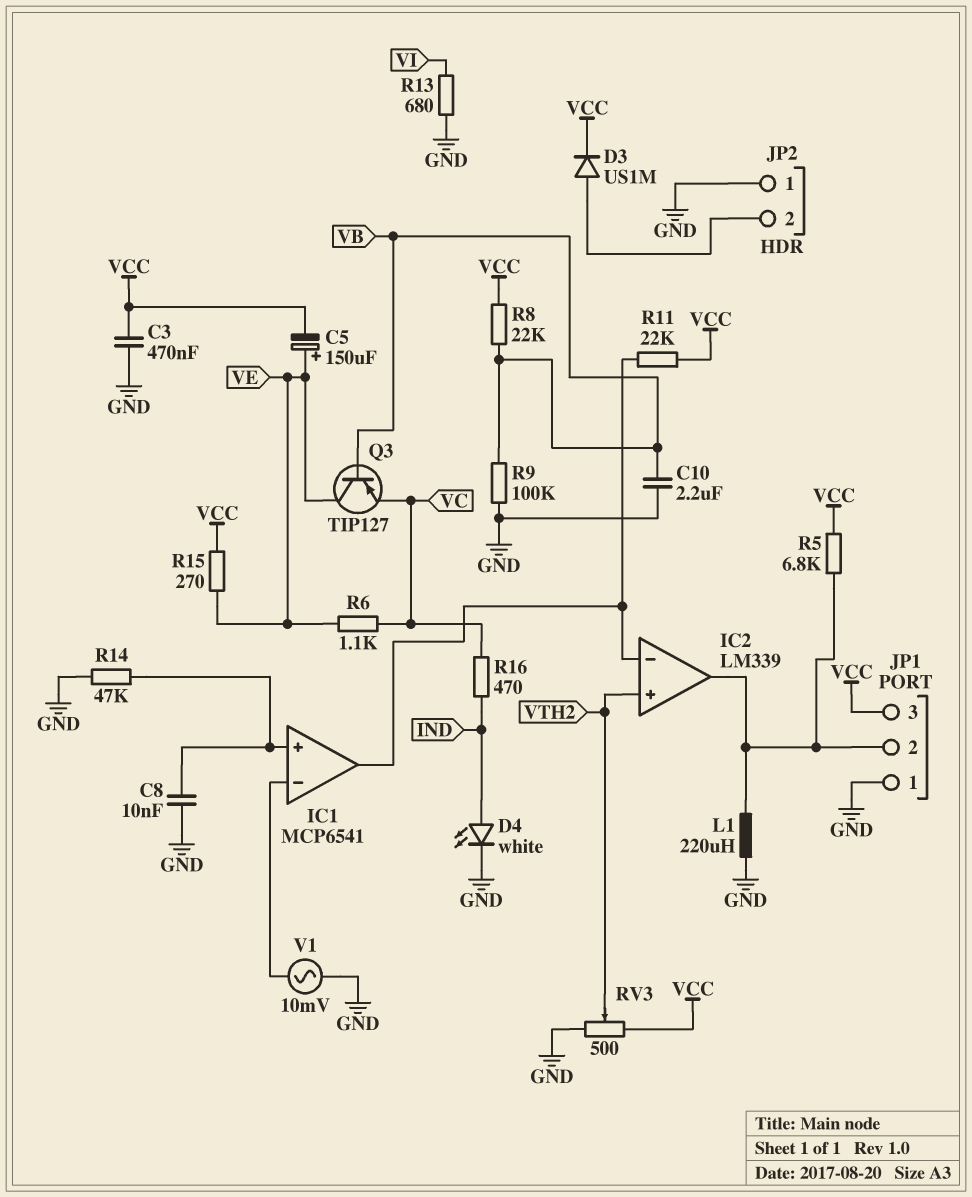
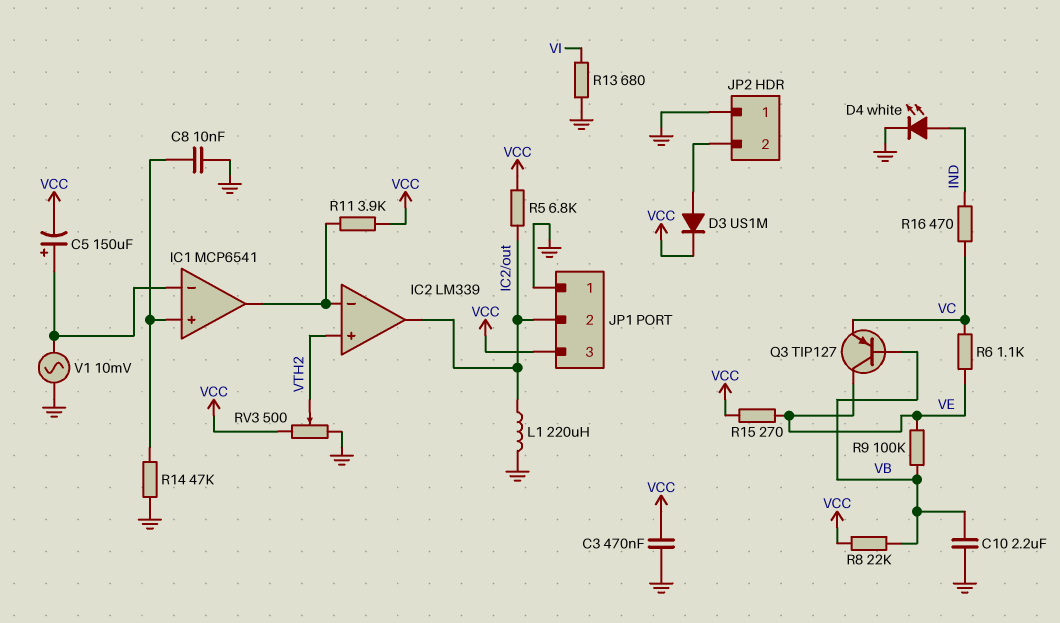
C5: 150uF (plus VE, minus VCC) -> 150uF (plus IC1/in-, minus VCC)
R9: 100k (GND, VB) -> 100k (VB, VE)
R11: 22k (IC1/out, VCC) -> 3.9k (IC1/out, VCC)

